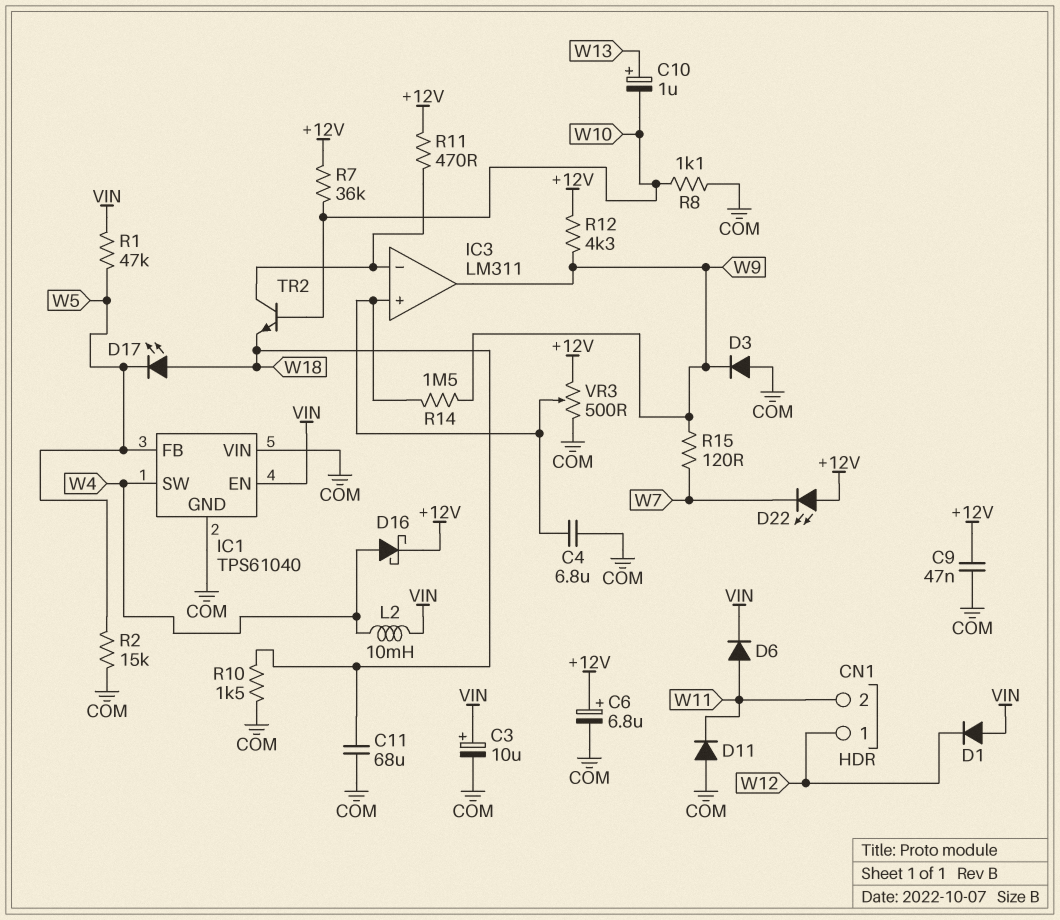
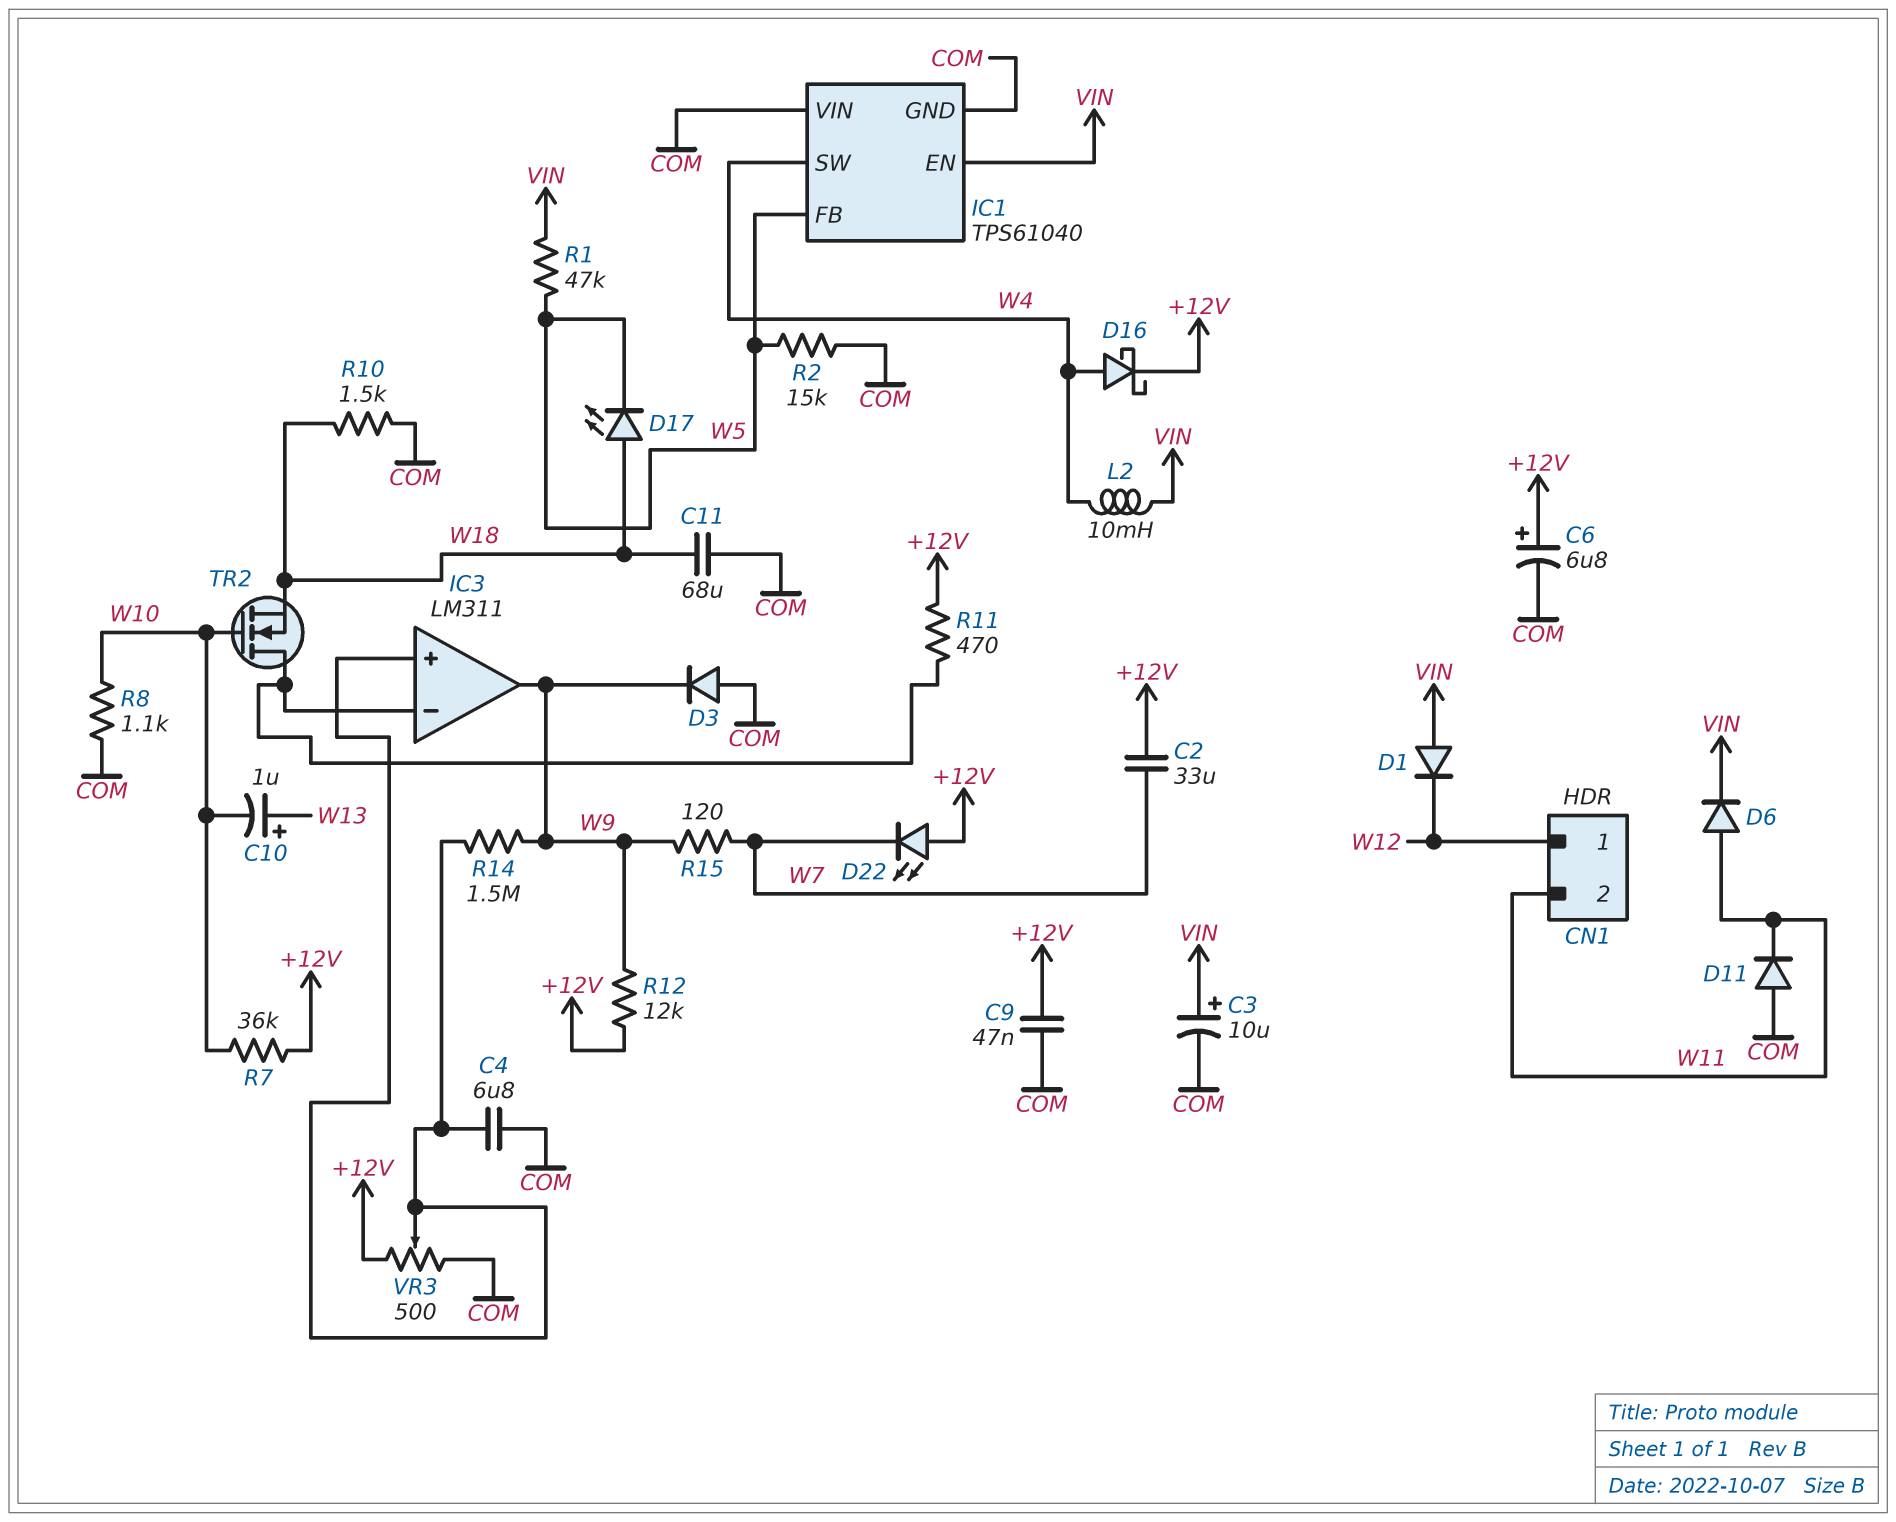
C2: none -> 33uF (+12V, W7)
R12: 4.3k (+12V, W9) -> 12k (+12V, W9)
TR2: NPN (B W10, C IC3/in-, E W18) -> NMOS (G W10, D IC3/in-, S W18)

